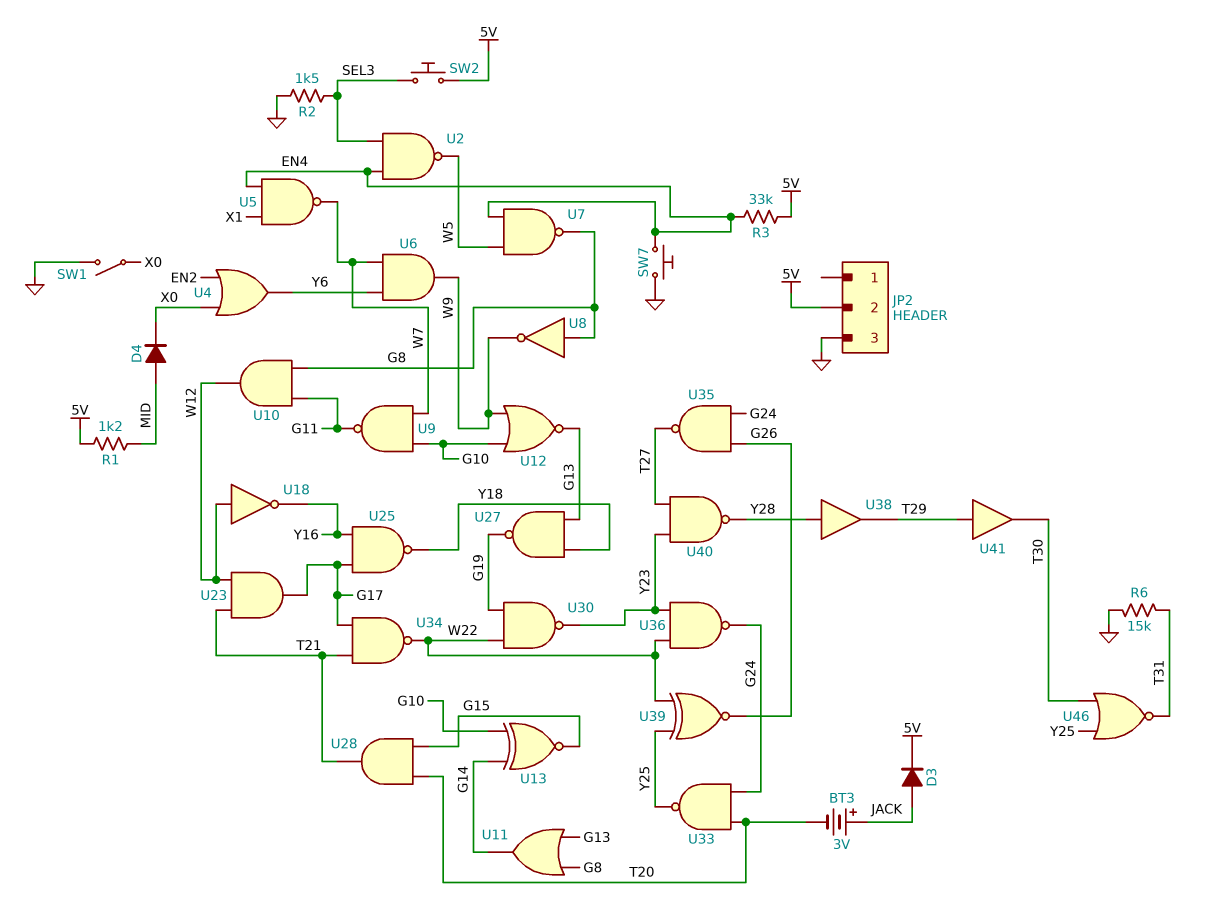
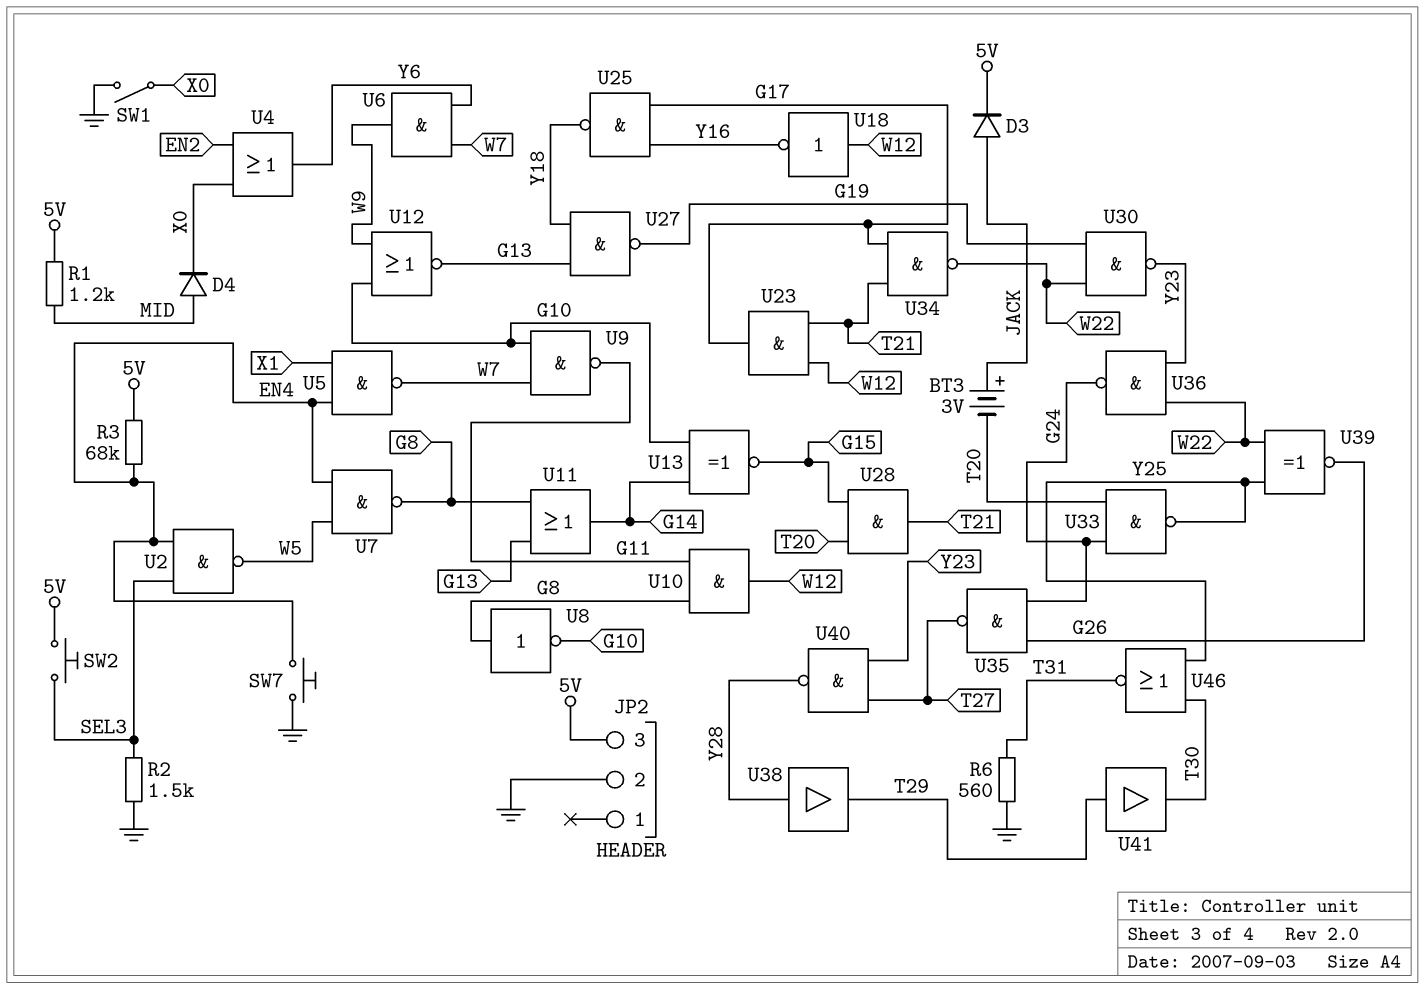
JP2 pin 2: 5V -> GND
JP2 pin 3: GND -> 5V
R3: 33k (5V, EN4) -> 68k (5V, EN4)
R6: 15k (GND, T31) -> 560 (GND, T31)
U8: NOT (in G8, out W9) -> NOT (in G8, out G10)

